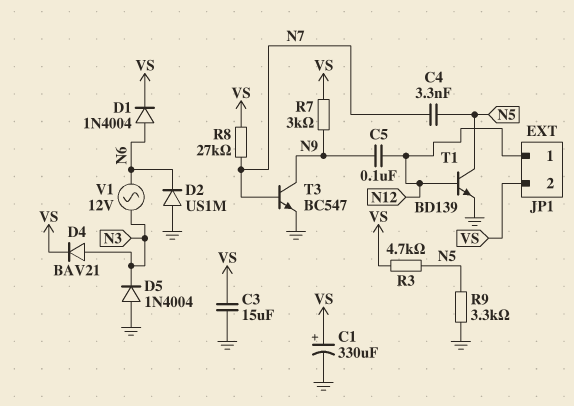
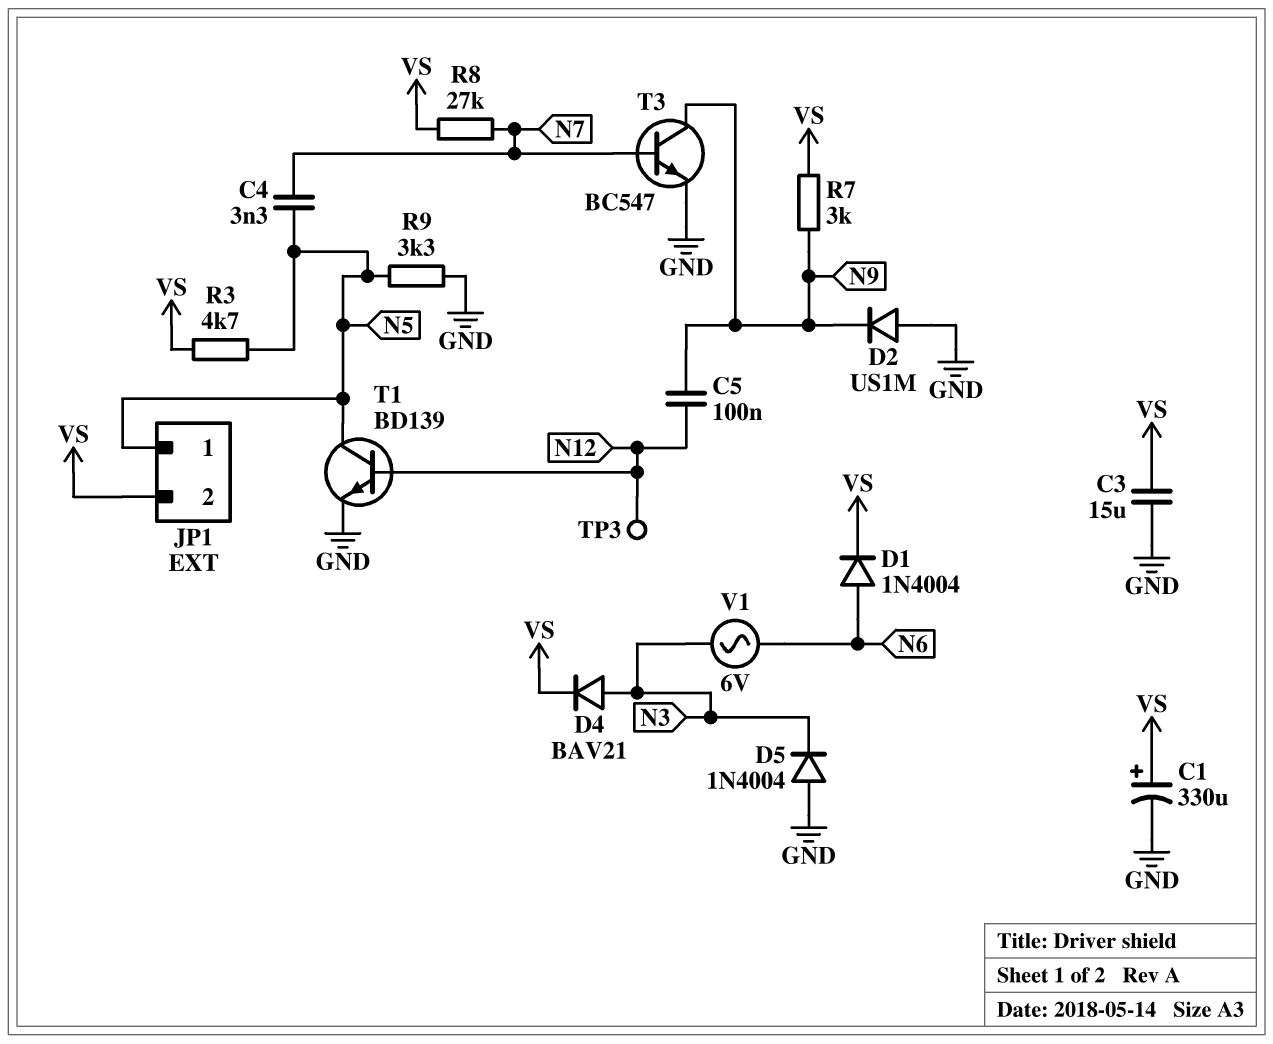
D2: diode US1M (A GND, K N6) -> diode US1M (A GND, K N9)
JP1 pin 1: N12 -> N5
TP3: none -> test point (N12)
V1: AC 12V (N3, N6) -> AC 6V (N3, N6)

